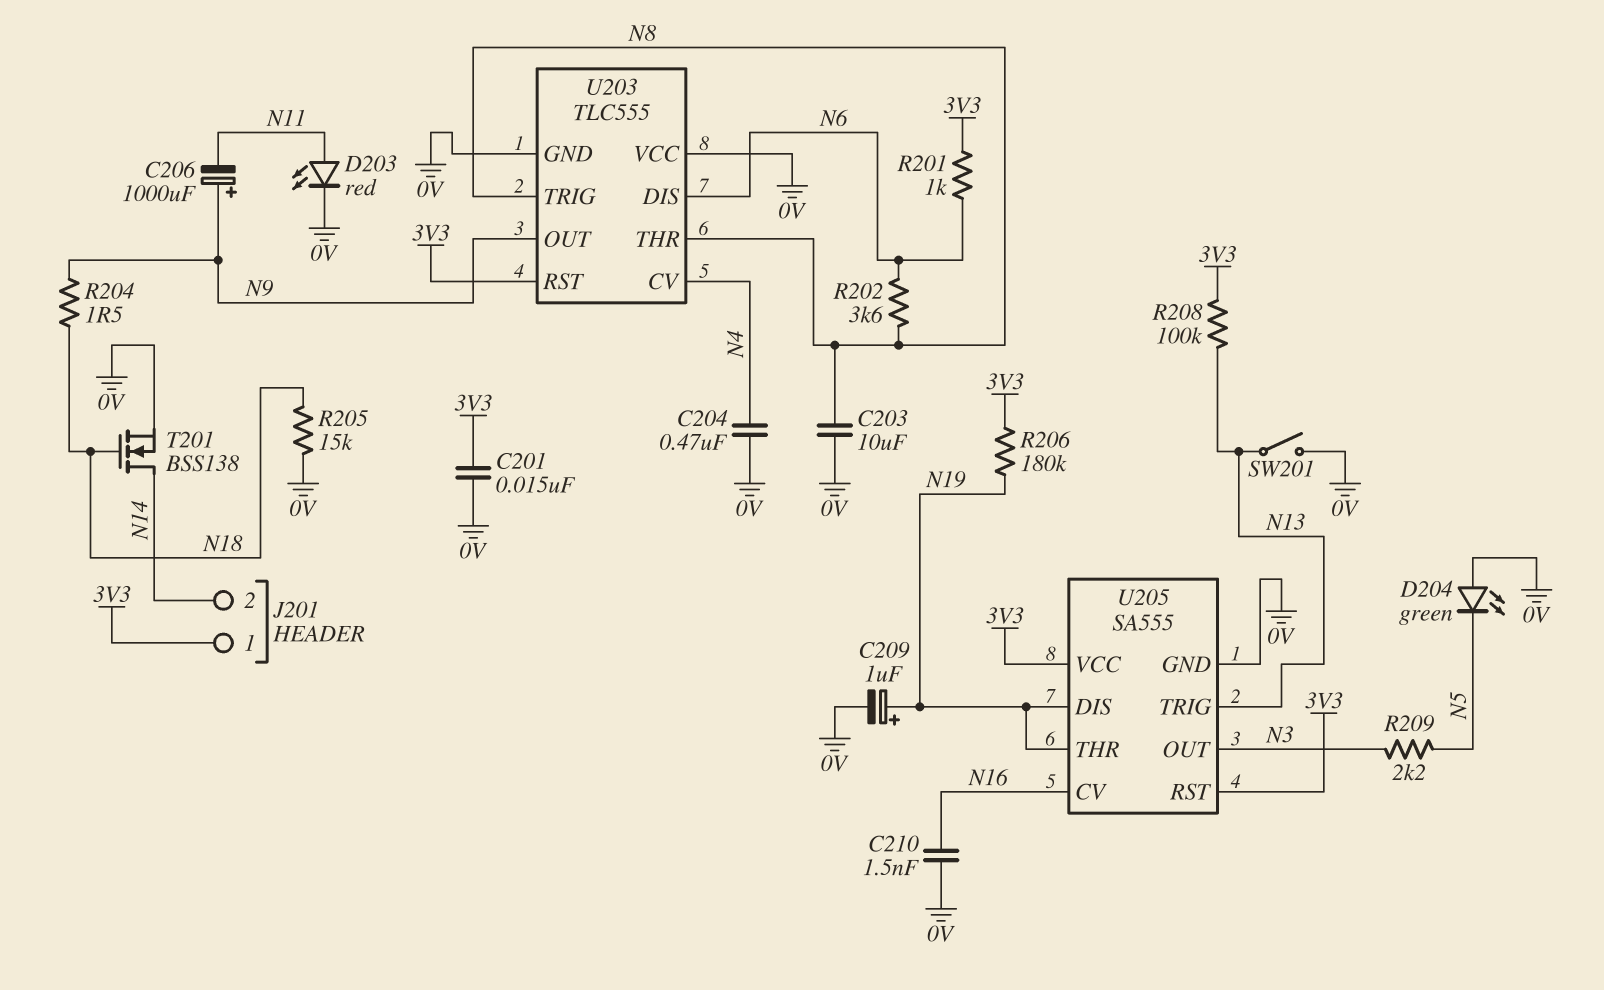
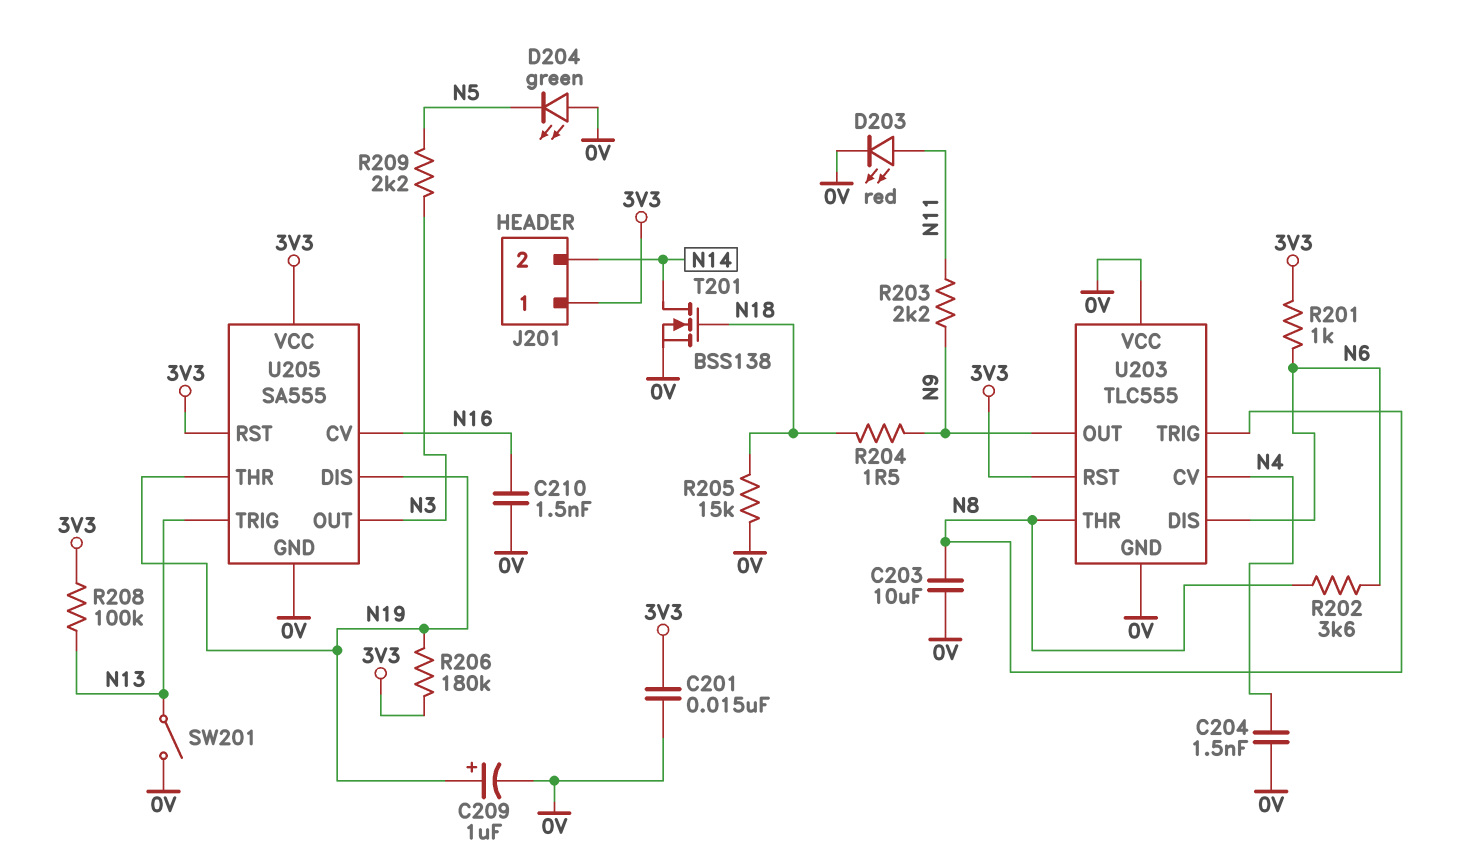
C204: 470nF (0V, N4) -> 1.5nF (0V, N4)
C206: 1000uF (plus N9, minus N11) -> none
R203: none -> 2.2k (N9, N11)

